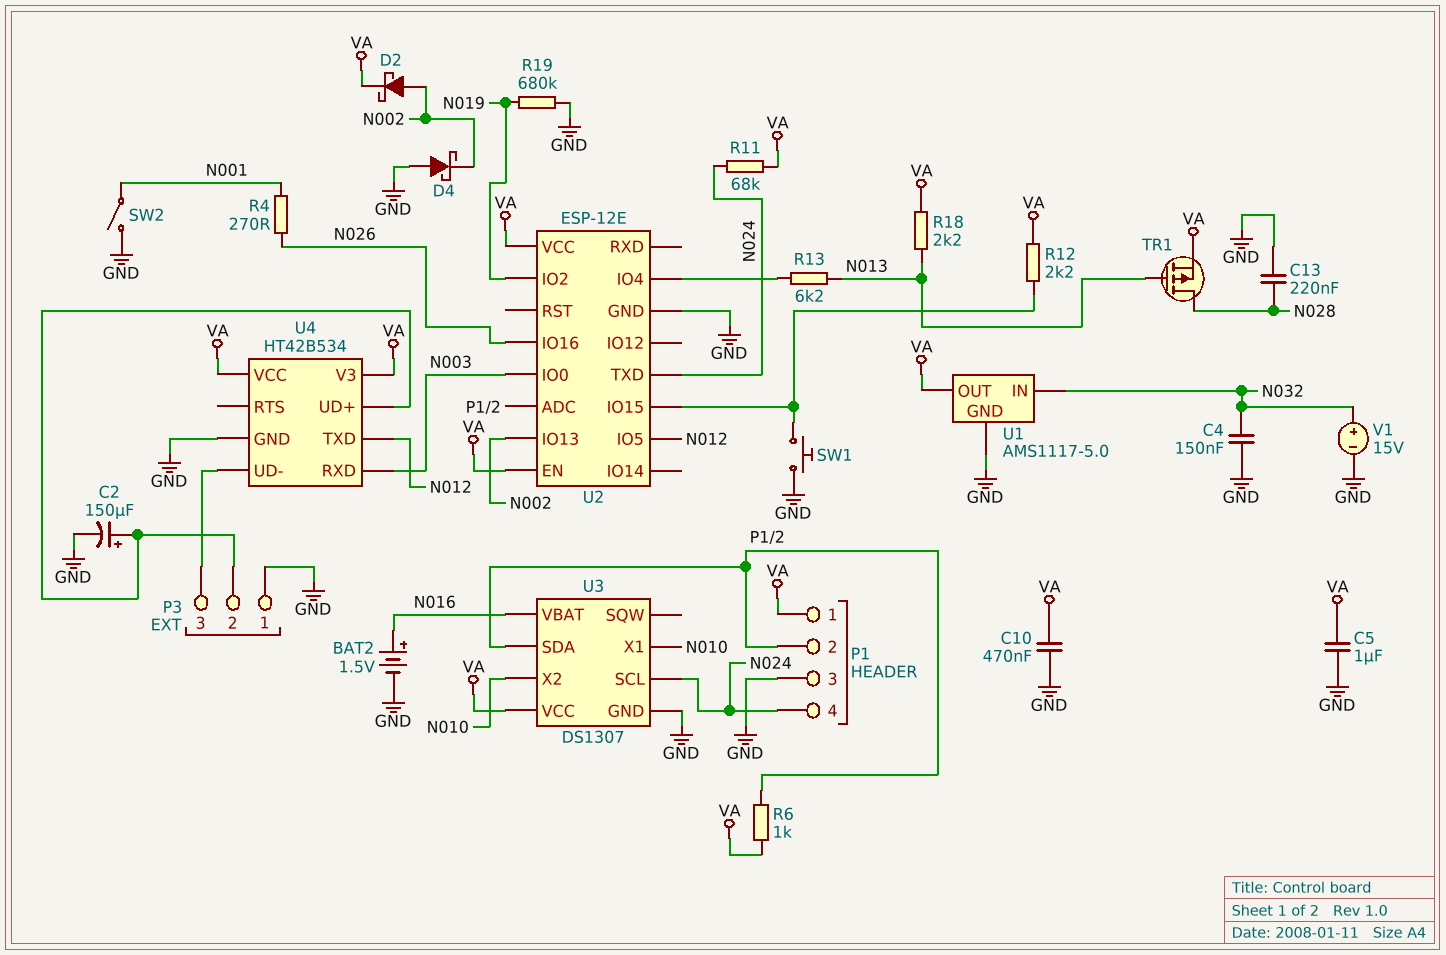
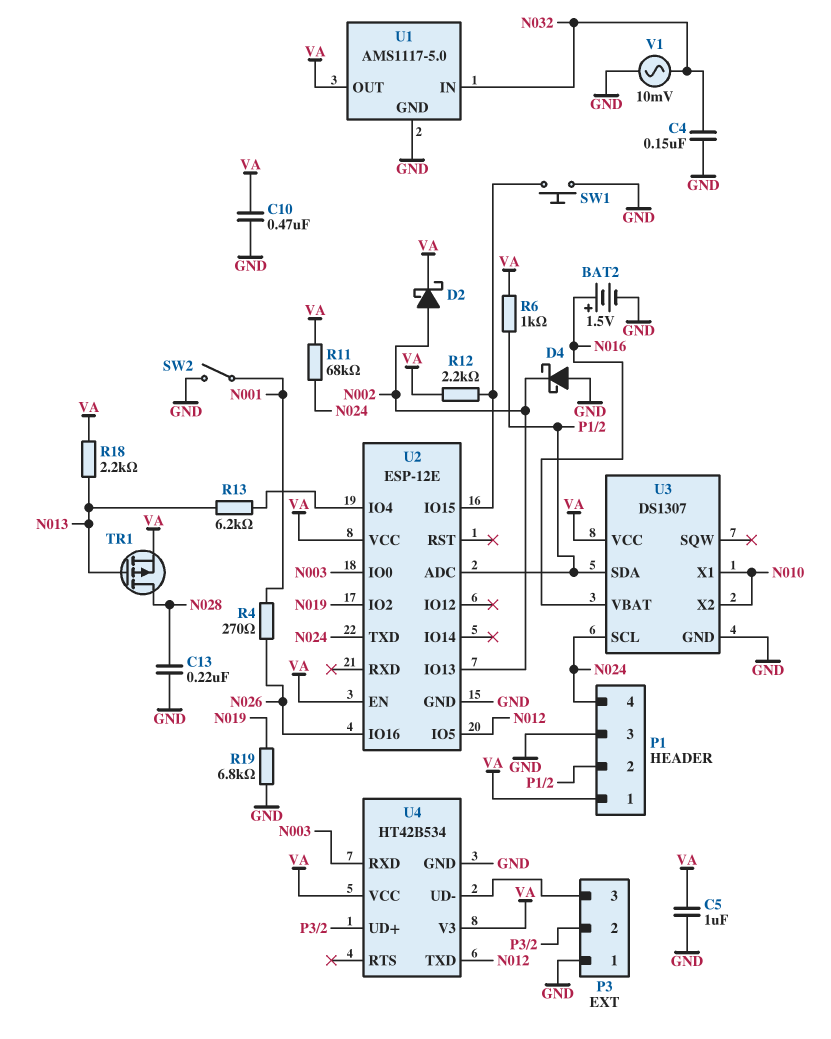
C2: 150uF (plus P3/2, minus GND) -> none
R19: 680k (GND, N019) -> 6.8k (GND, N019)
V1: 15V (plus N032, minus GND) -> AC 10mV (GND, N032)

